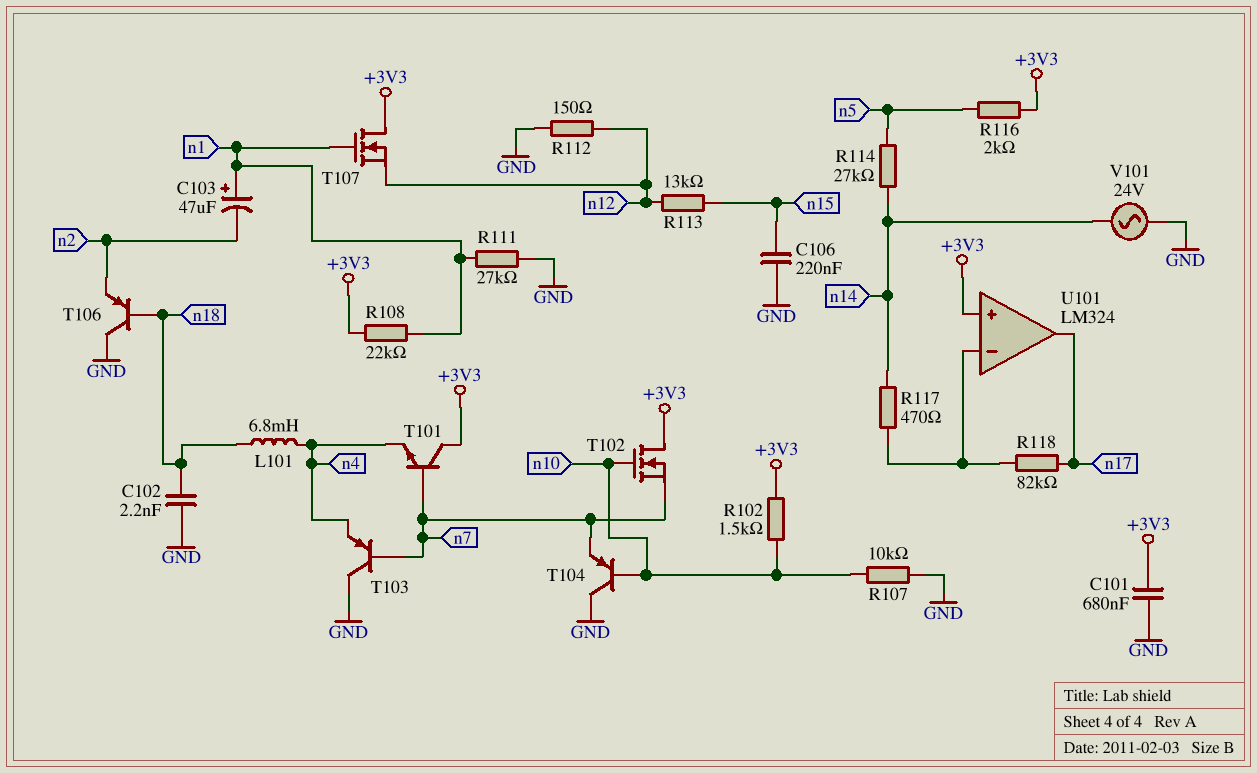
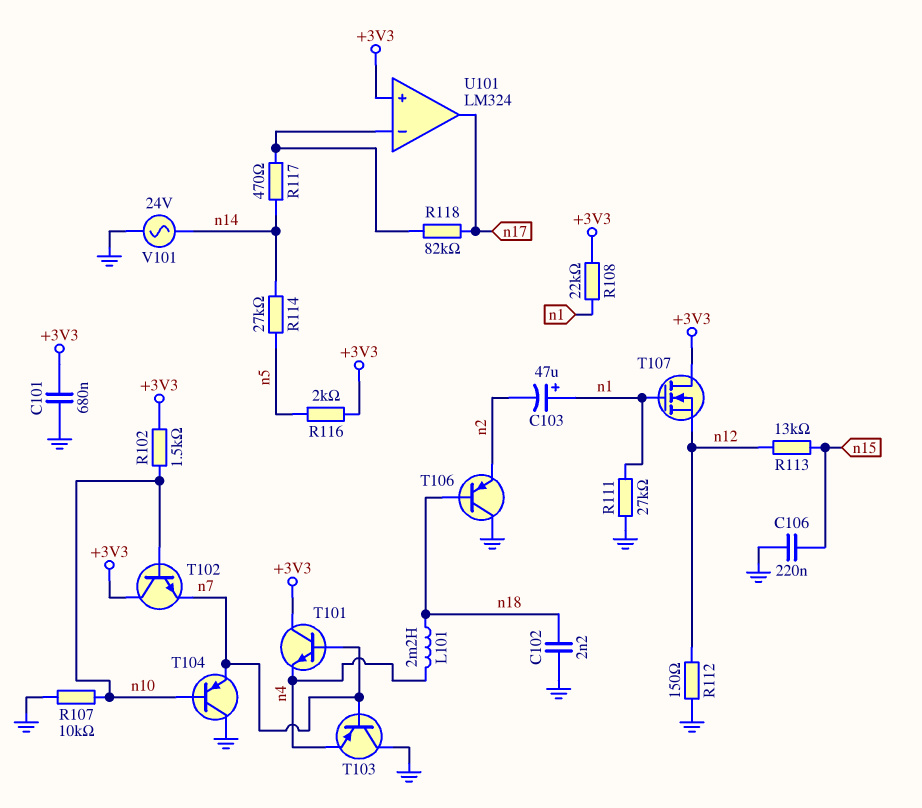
L101: 6.8mH (n4, n18) -> 2.2mH (n4, n18)
T102: NMOS (G n10, D +3V3, S n7) -> NPN (B n10, C +3V3, E n7)

